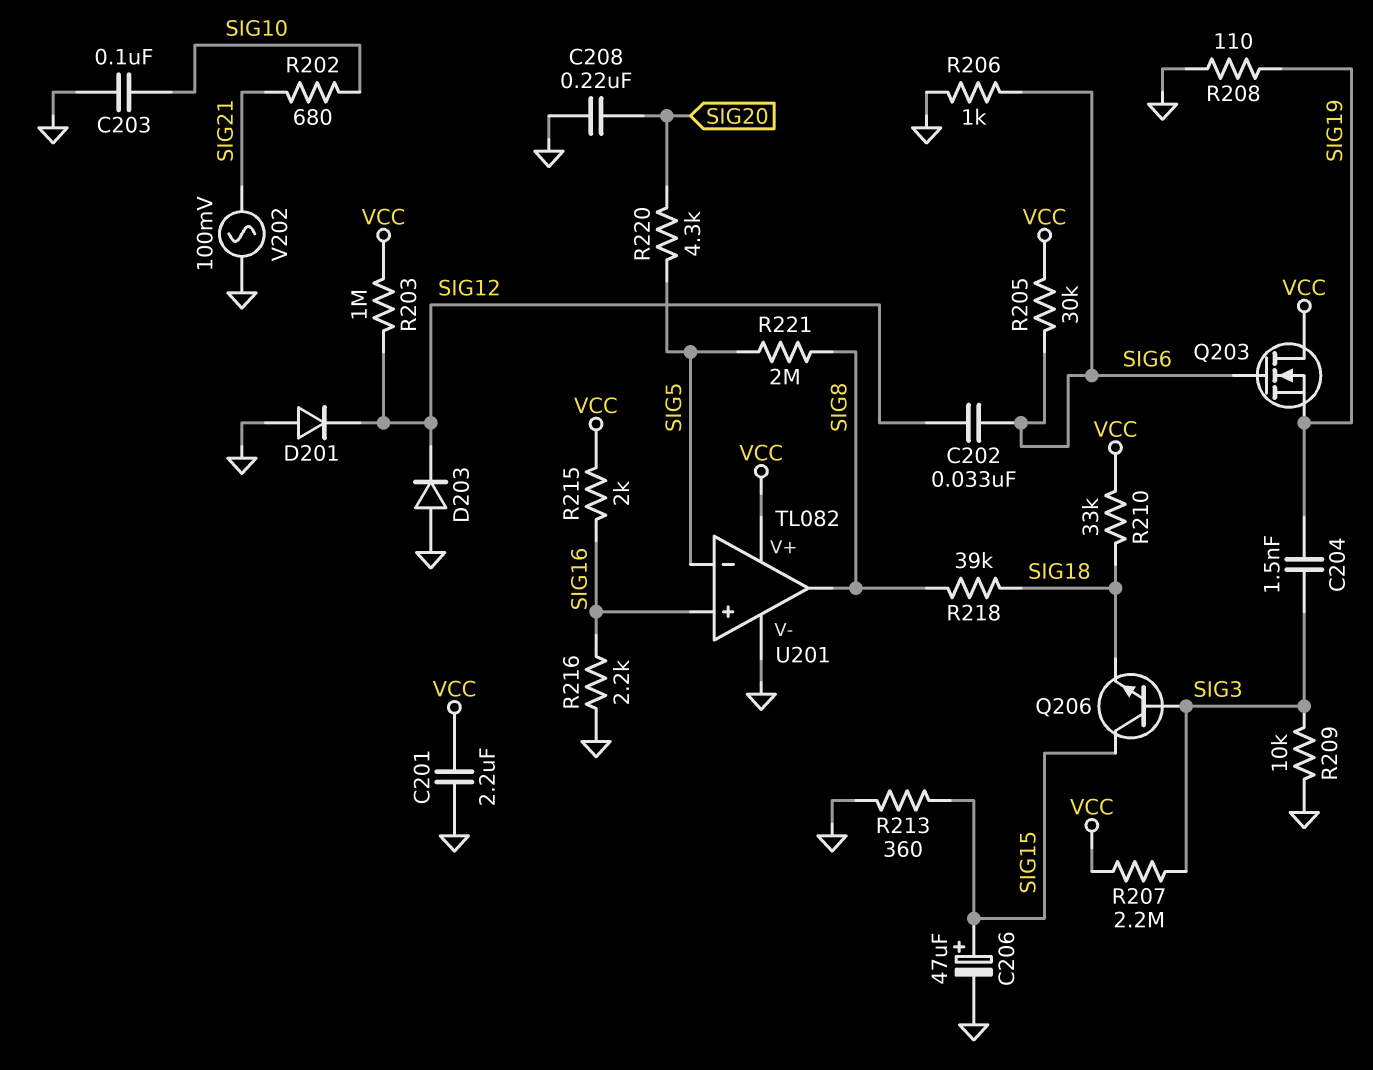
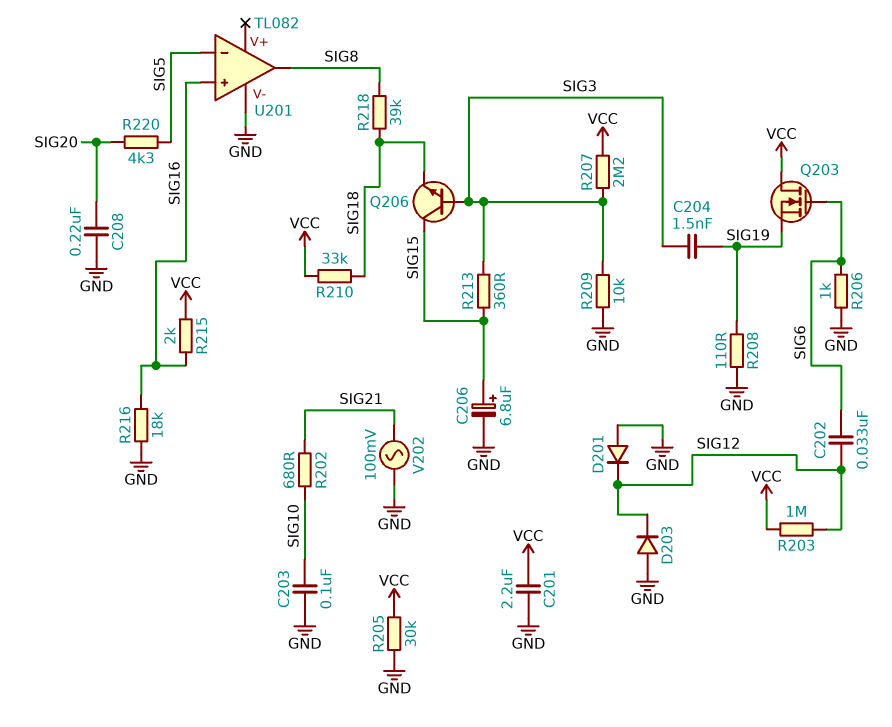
C206: 47uF (plus SIG15, minus GND) -> 6.8uF (plus SIG15, minus GND)
R205: 30k (SIG6, VCC) -> 30k (GND, VCC)
R213: 360 (GND, SIG15) -> 360 (SIG3, SIG15)
R216: 2.2k (GND, SIG16) -> 18k (GND, SIG16)
R221: 2M (SIG5, SIG8) -> none
U201 pin V+: VCC -> none

